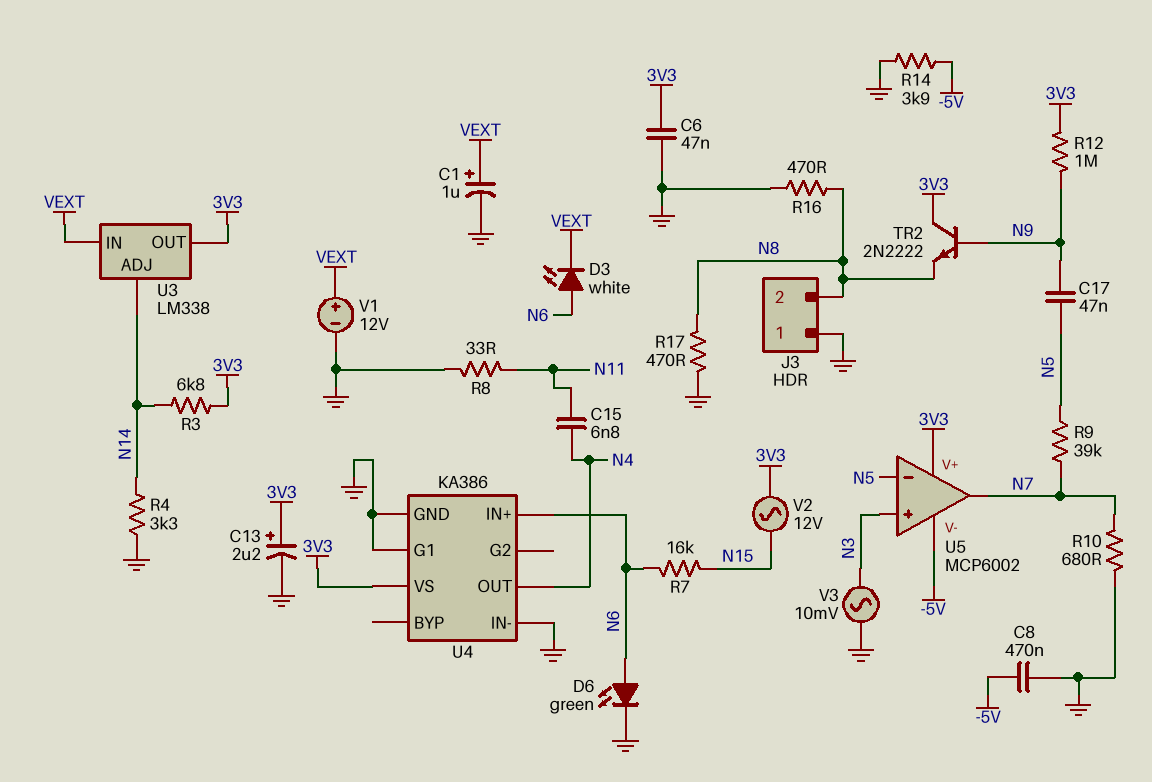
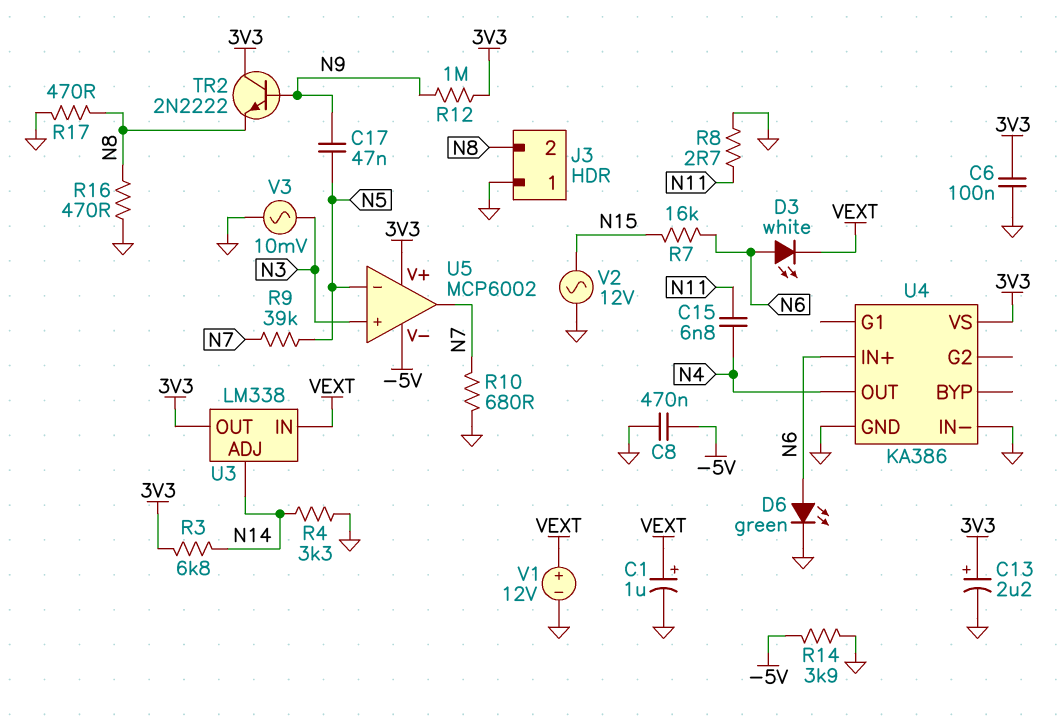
C6: 47nF (3V3, GND) -> 100nF (3V3, GND)
R8: 33 (GND, N11) -> 2.7 (GND, N11)
U4 pin G1: GND -> none
V2: AC 12V (3V3, N15) -> AC 12V (GND, N15)

